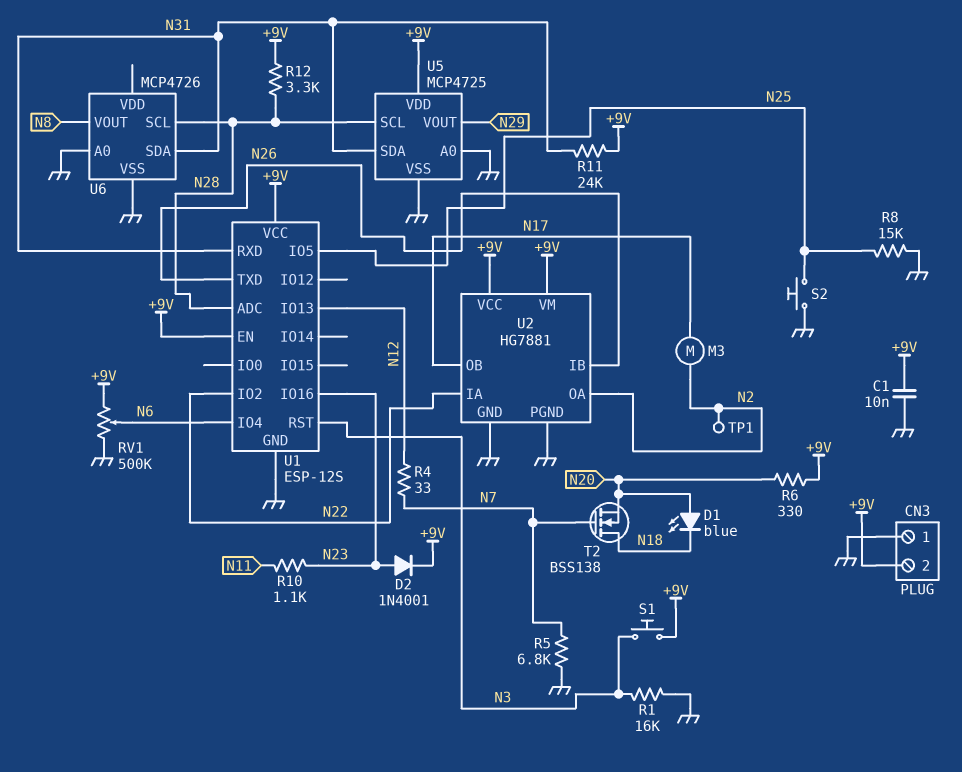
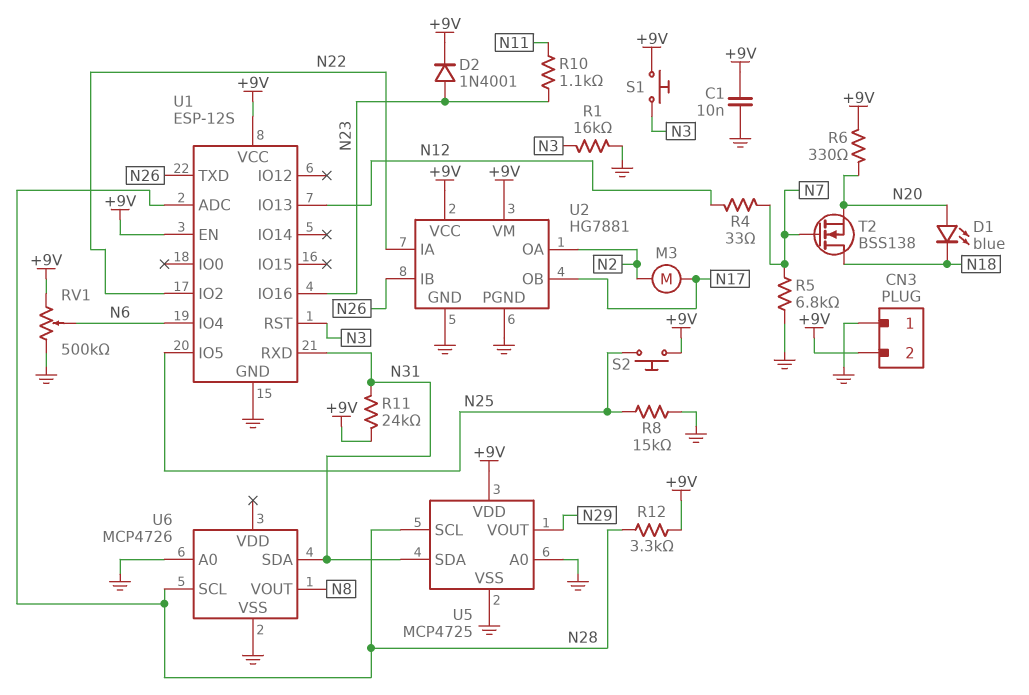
S2: button (GND, N25) -> button (+9V, N25)
TP1: test point (N2) -> none

